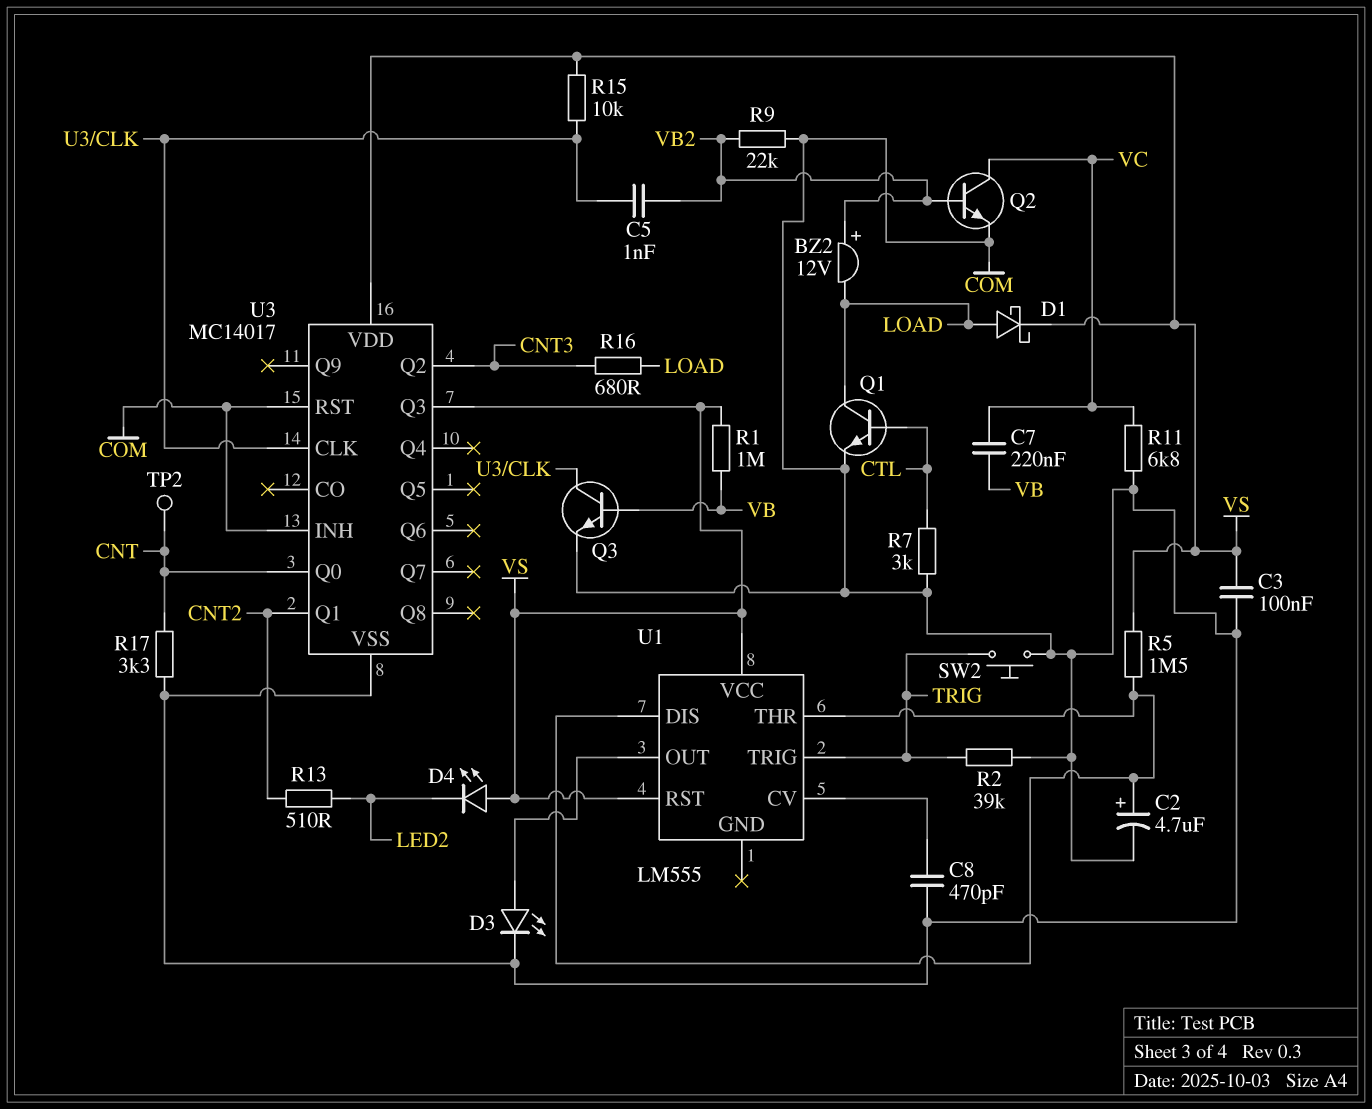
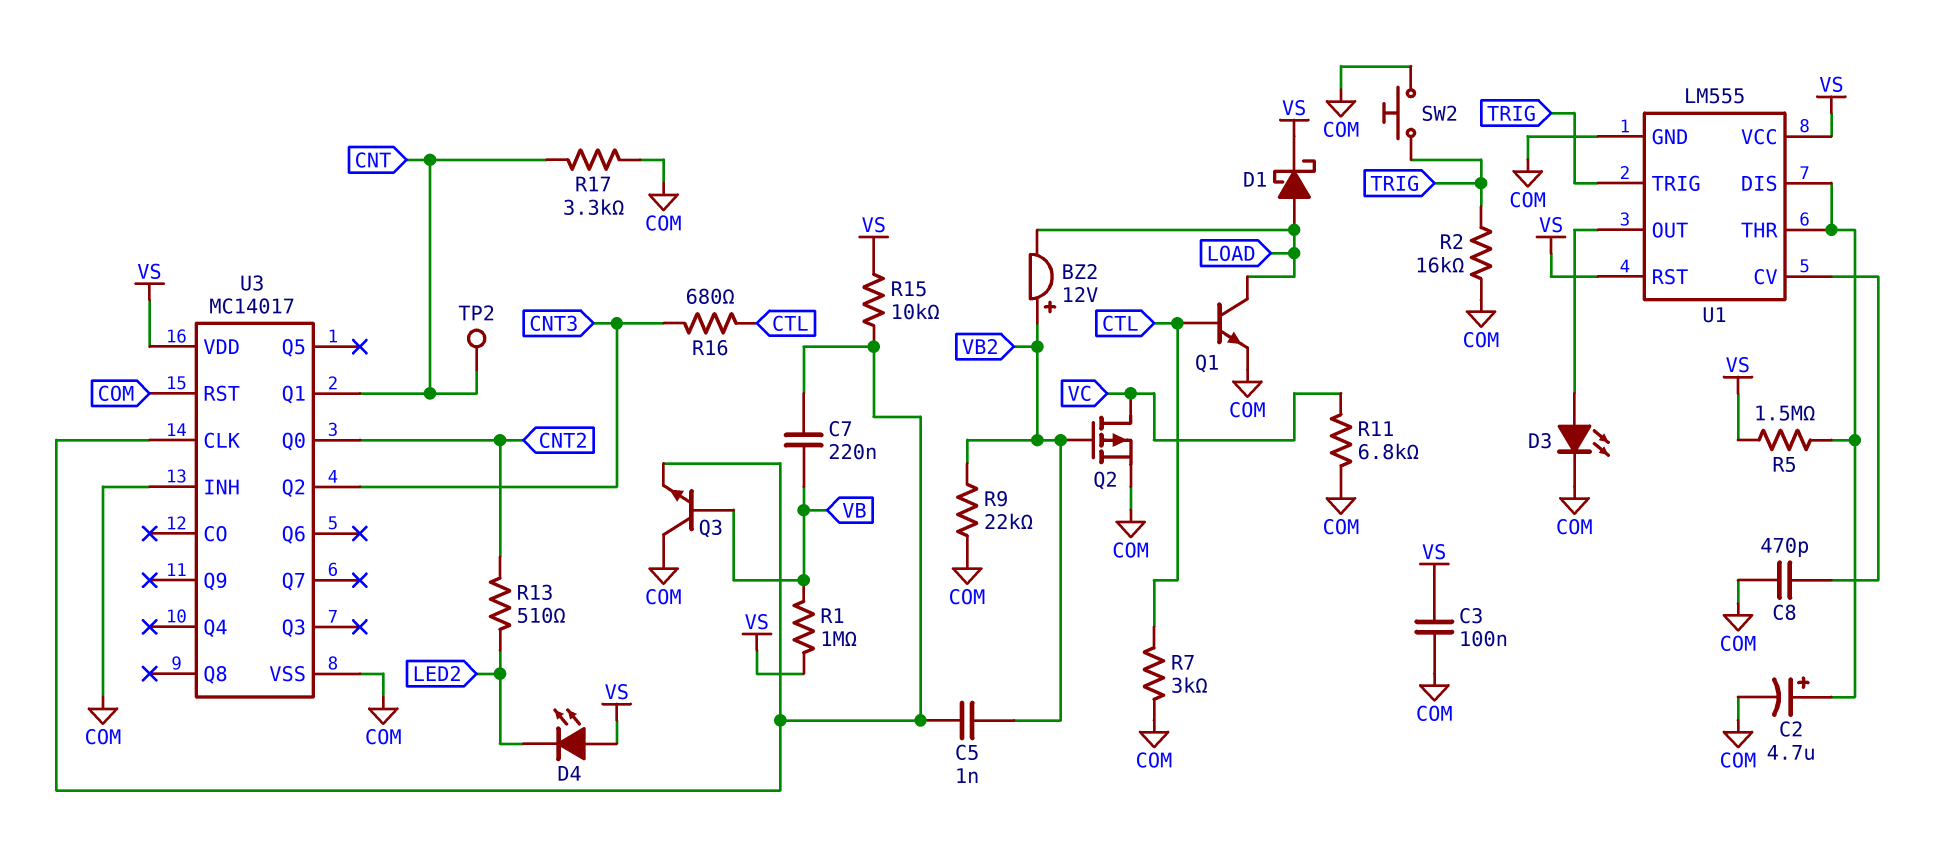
C7: 220nF (VB, VC) -> 220nF (U3/CLK, VB)
Q2: NPN (B VB2, C VC, E COM) -> PMOS (G VB2, D VC, S COM)
Q3: NPN (B VB, C U3/CLK, E COM) -> NPN (B VB, C COM, E U3/CLK)
R2: 39k (COM, TRIG) -> 16k (COM, TRIG)
R16: 680 (CNT3, LOAD) -> 680 (CNT3, CTL)
U1 pin GND: none -> COM
U3 pin Q0: CNT -> CNT2
U3 pin Q1: CNT2 -> CNT
U3 pin Q3: VS -> none

